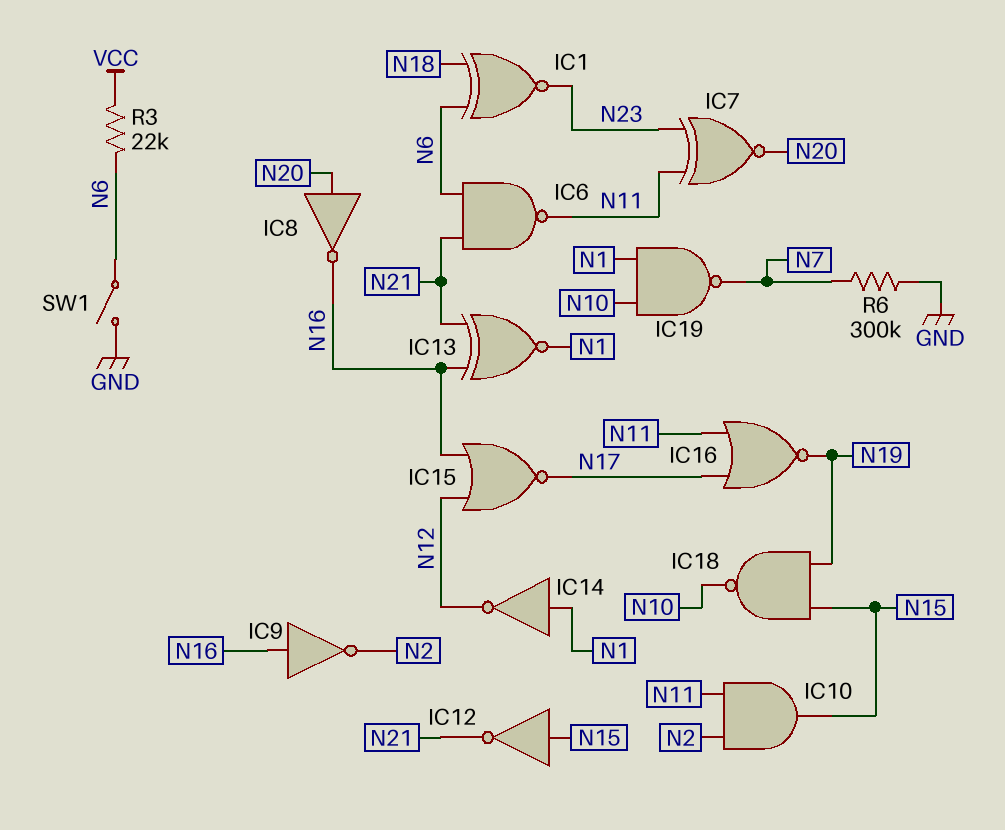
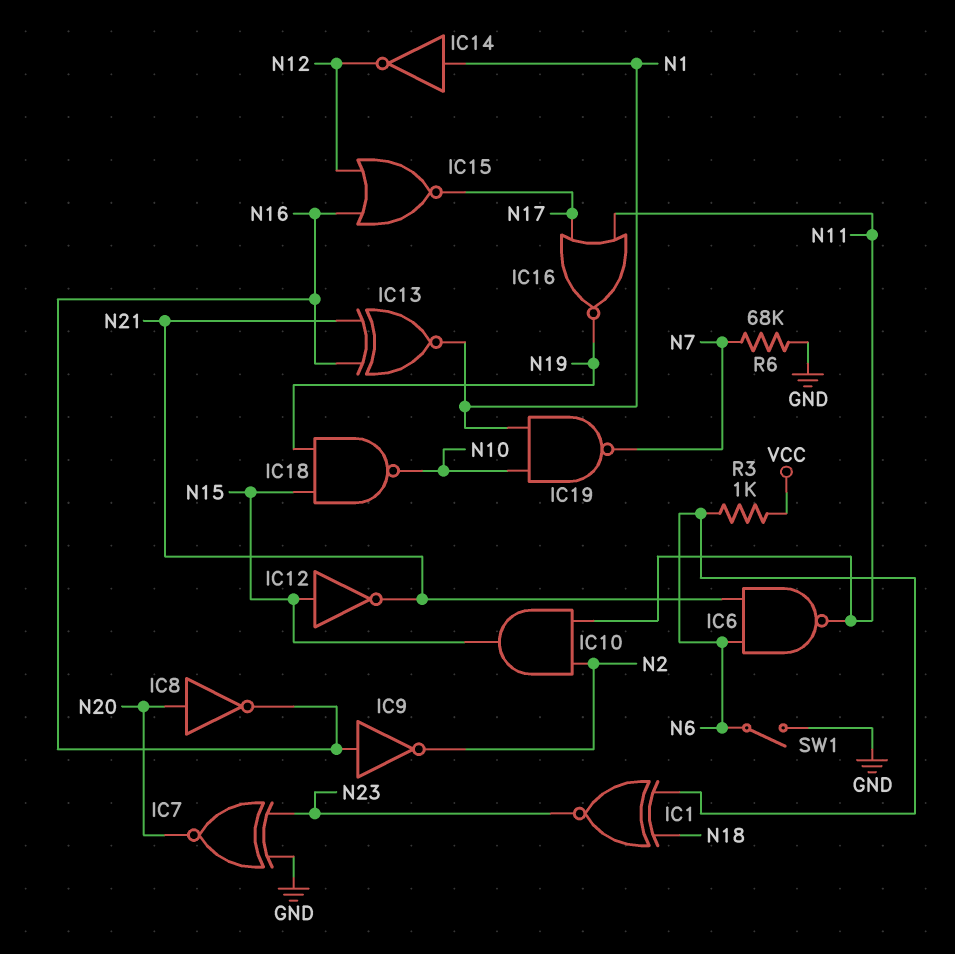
IC7: XNOR (in N11, in N23, out N20) -> XNOR (in GND, in N23, out N20)
R3: 22k (N6, VCC) -> 1k (N6, VCC)
R6: 300k (GND, N7) -> 68k (GND, N7)

